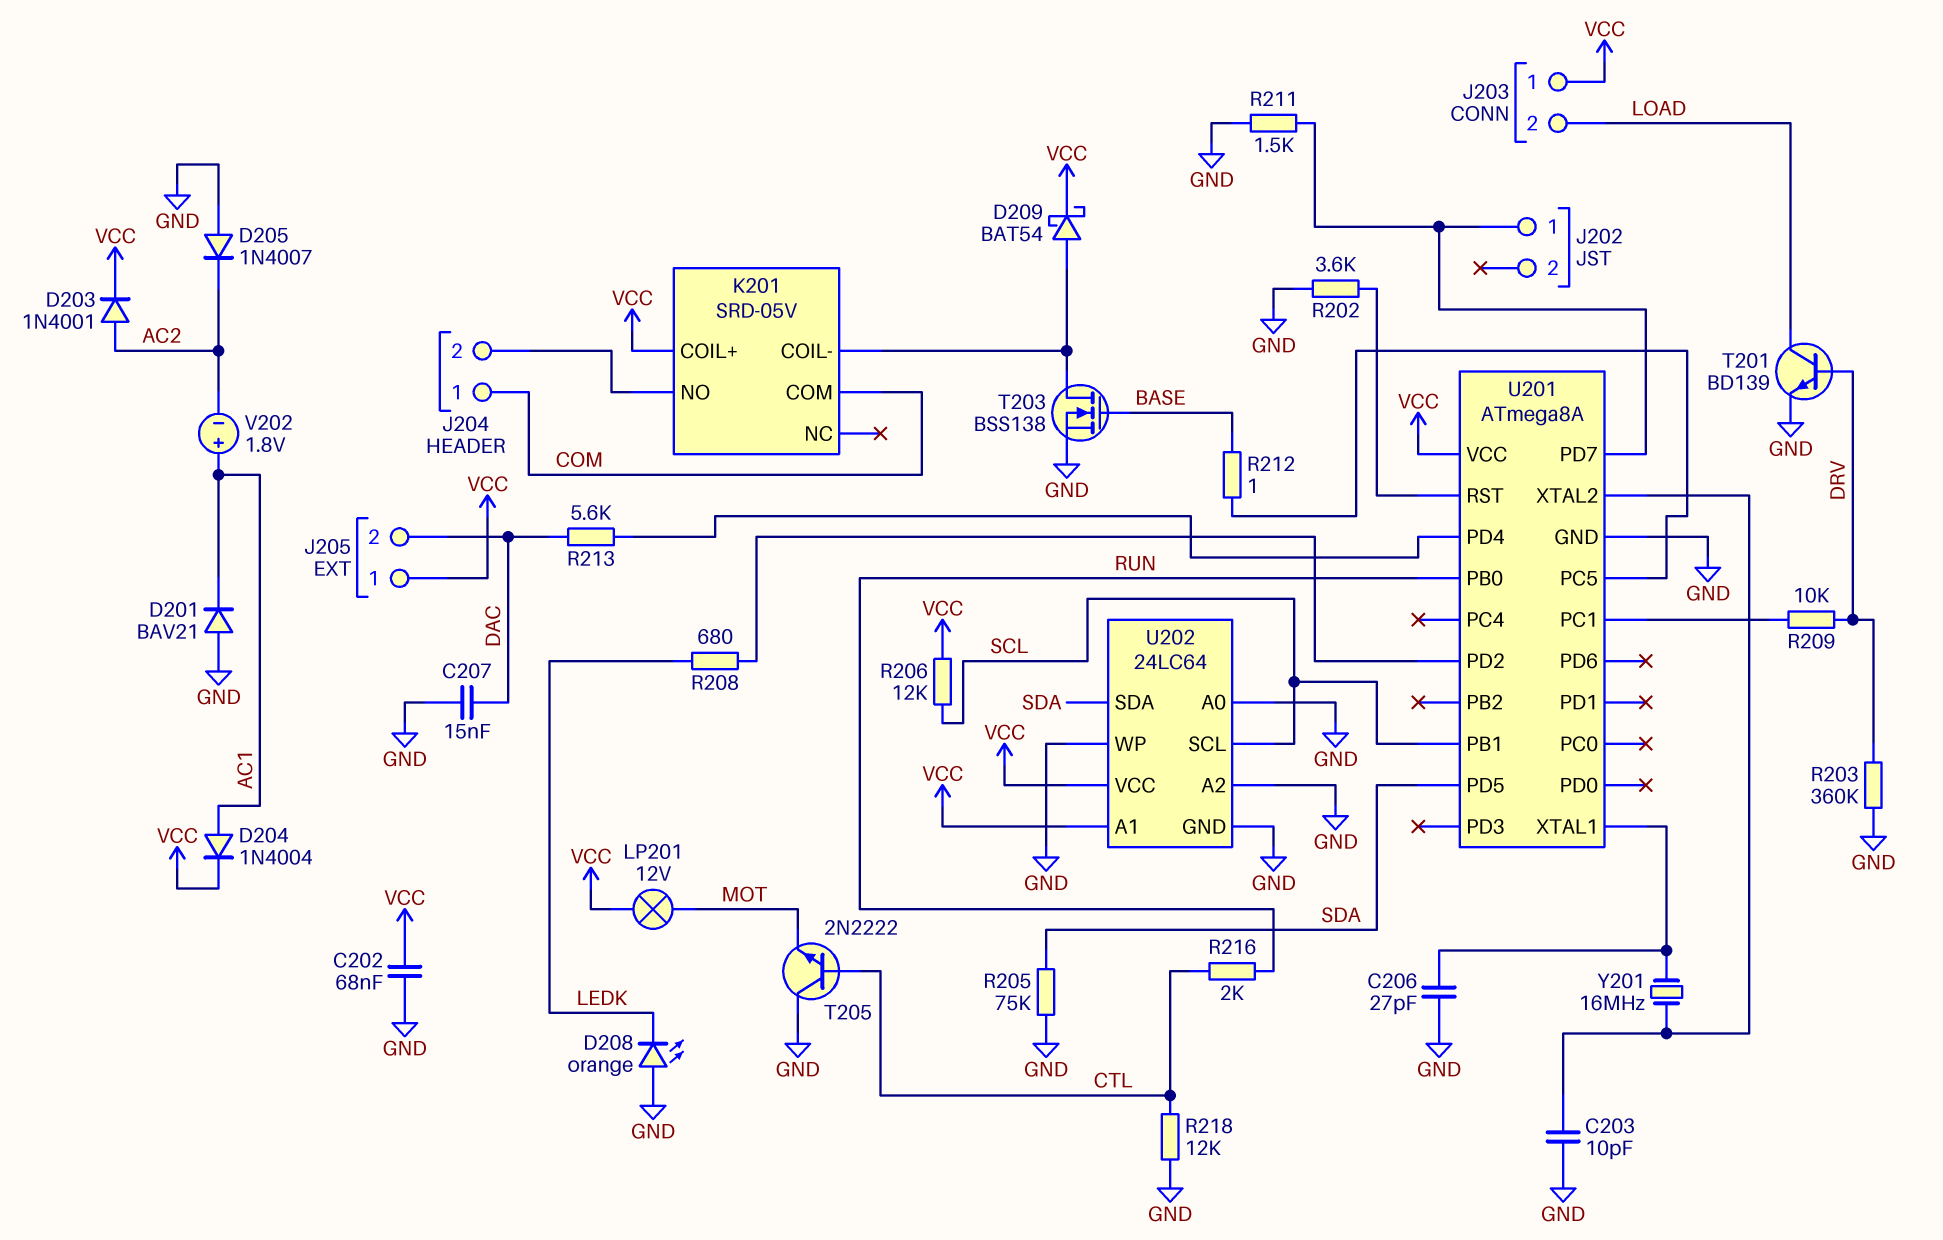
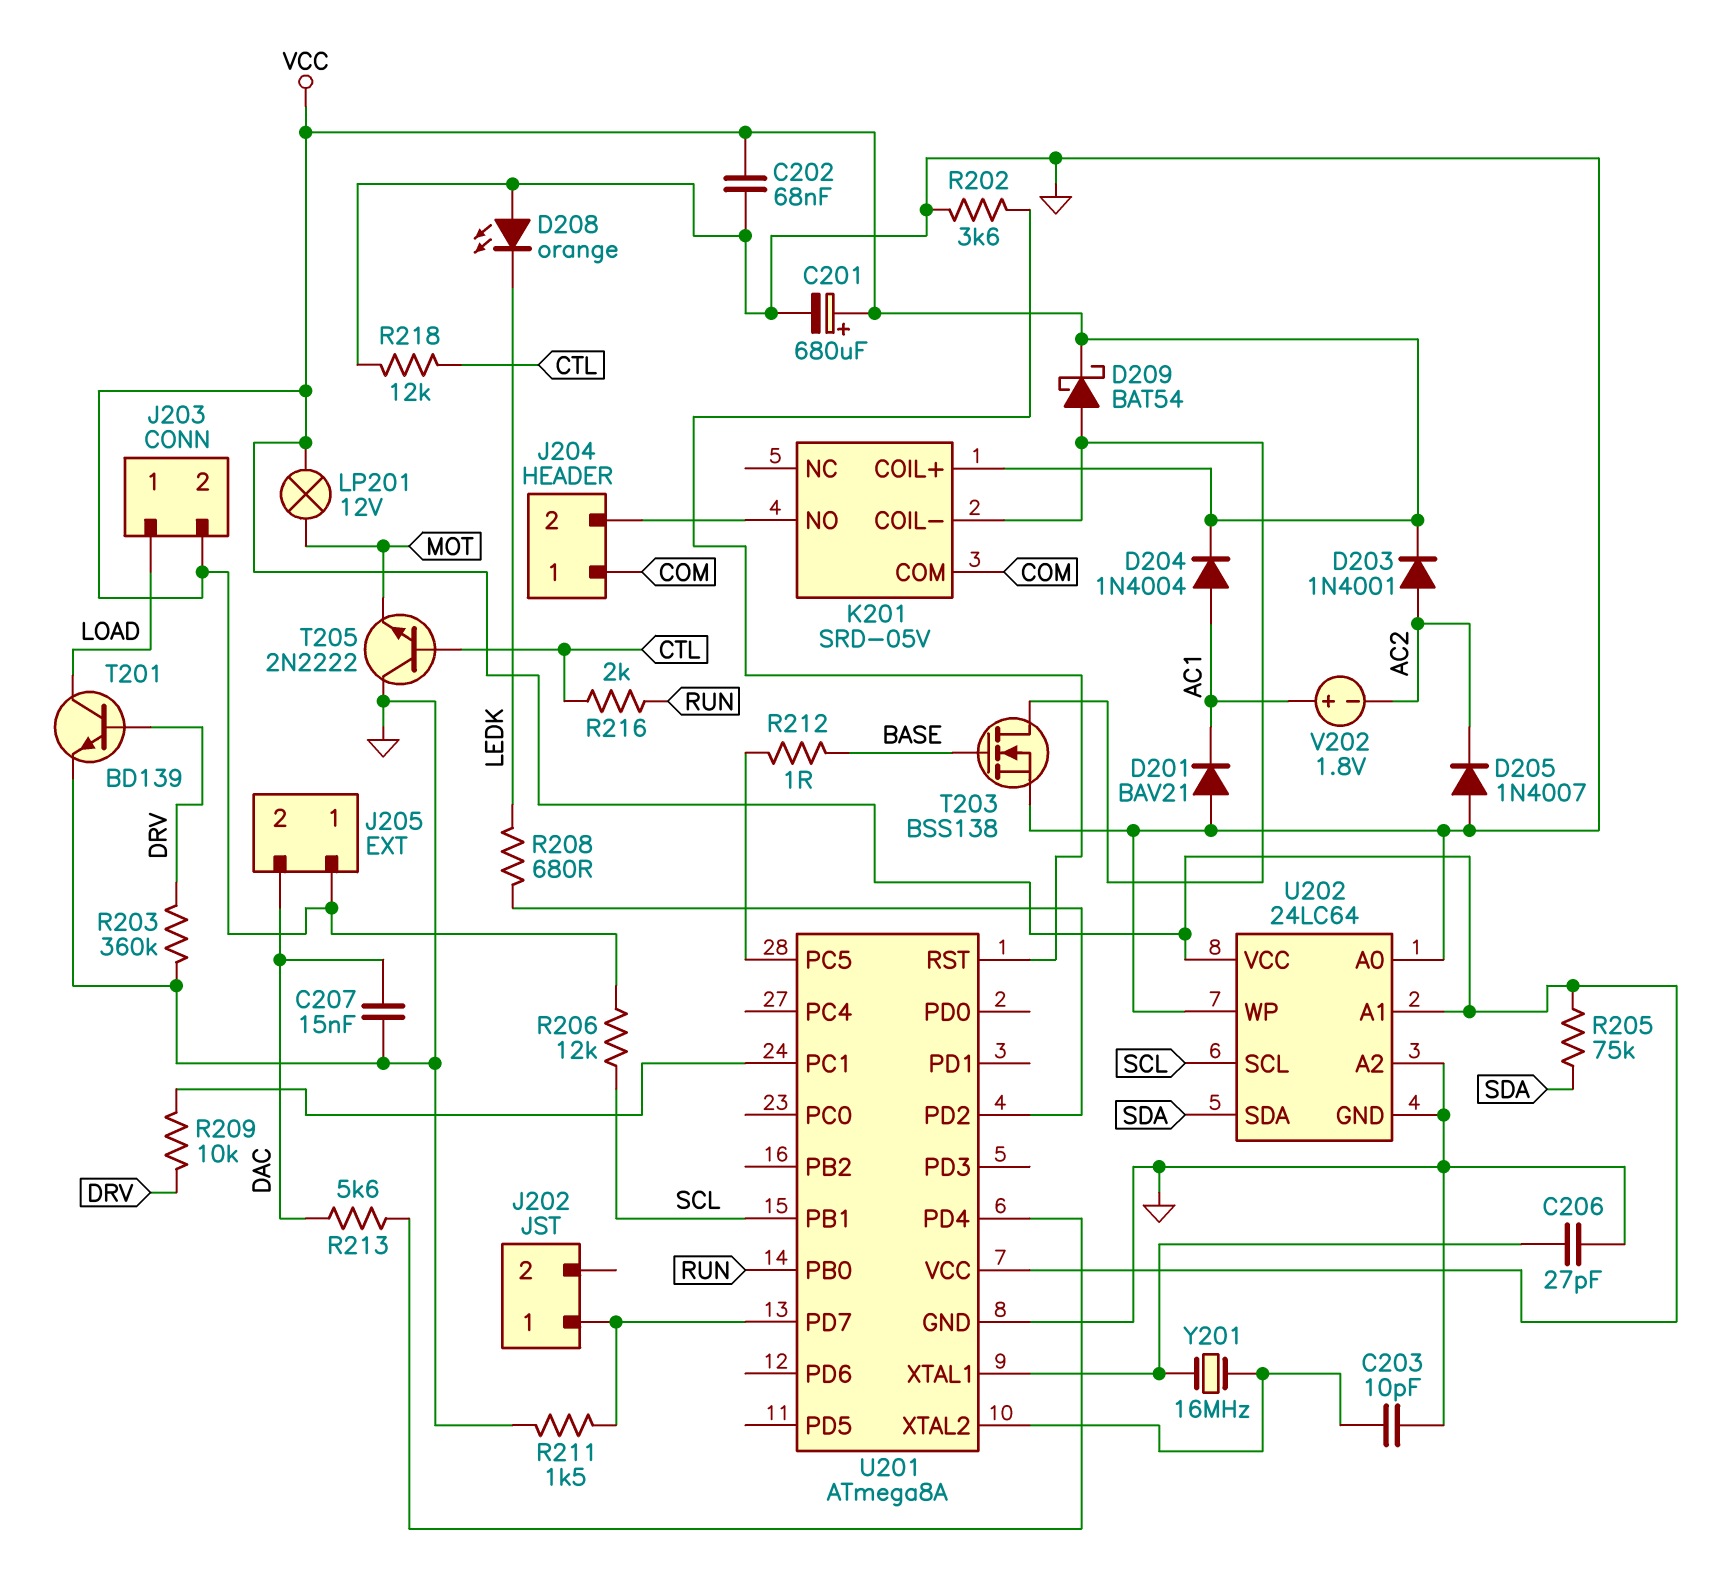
C201: none -> 680uF (plus VCC, minus GND)
J203 pin 1: VCC -> LOAD
J203 pin 2: LOAD -> VCC
R205: 75k (GND, SDA) -> 75k (SDA, VCC)
U201 pin PD5: SDA -> none

